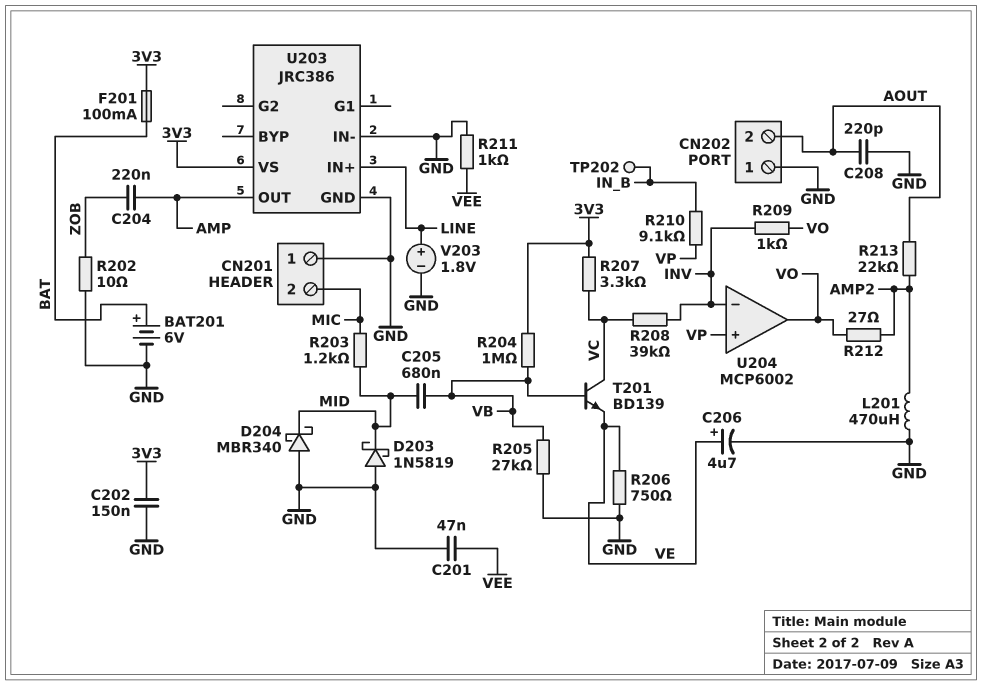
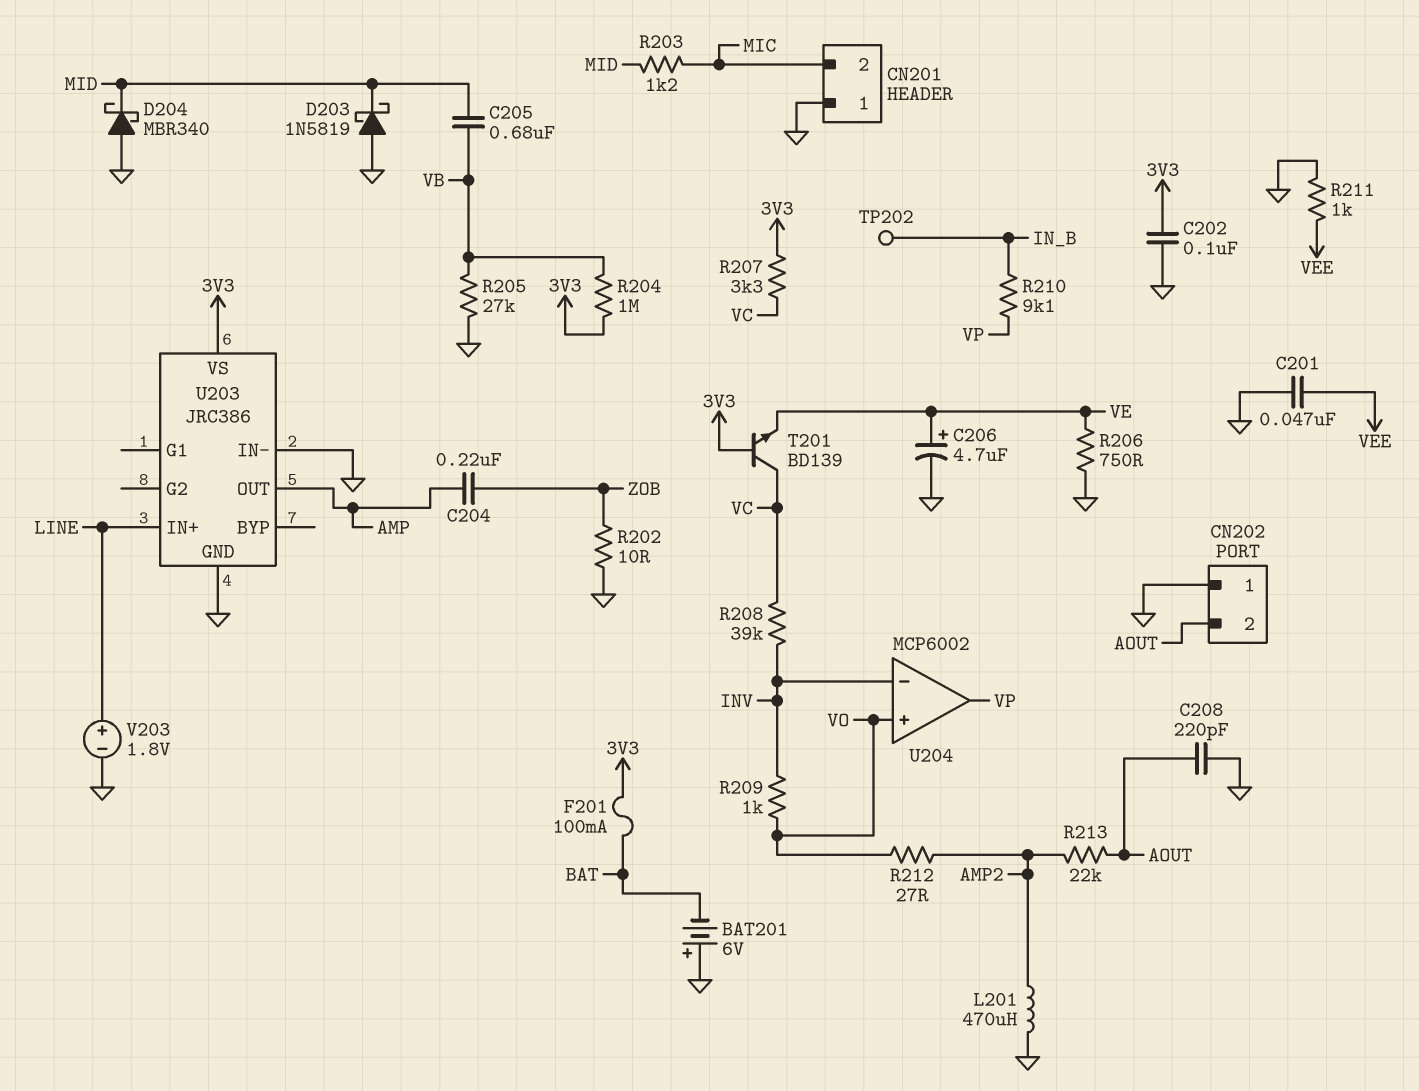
BAT201: 6V (plus BAT, minus GND) -> 6V (plus GND, minus BAT)
C202: 150nF (3V3, GND) -> 100nF (3V3, GND)
T201: NPN BD139 (B VB, C VC, E VE) -> NPN BD139 (B 3V3, C VC, E VE)
U204 pin in+: VP -> VO
U204 pin out: VO -> VP

